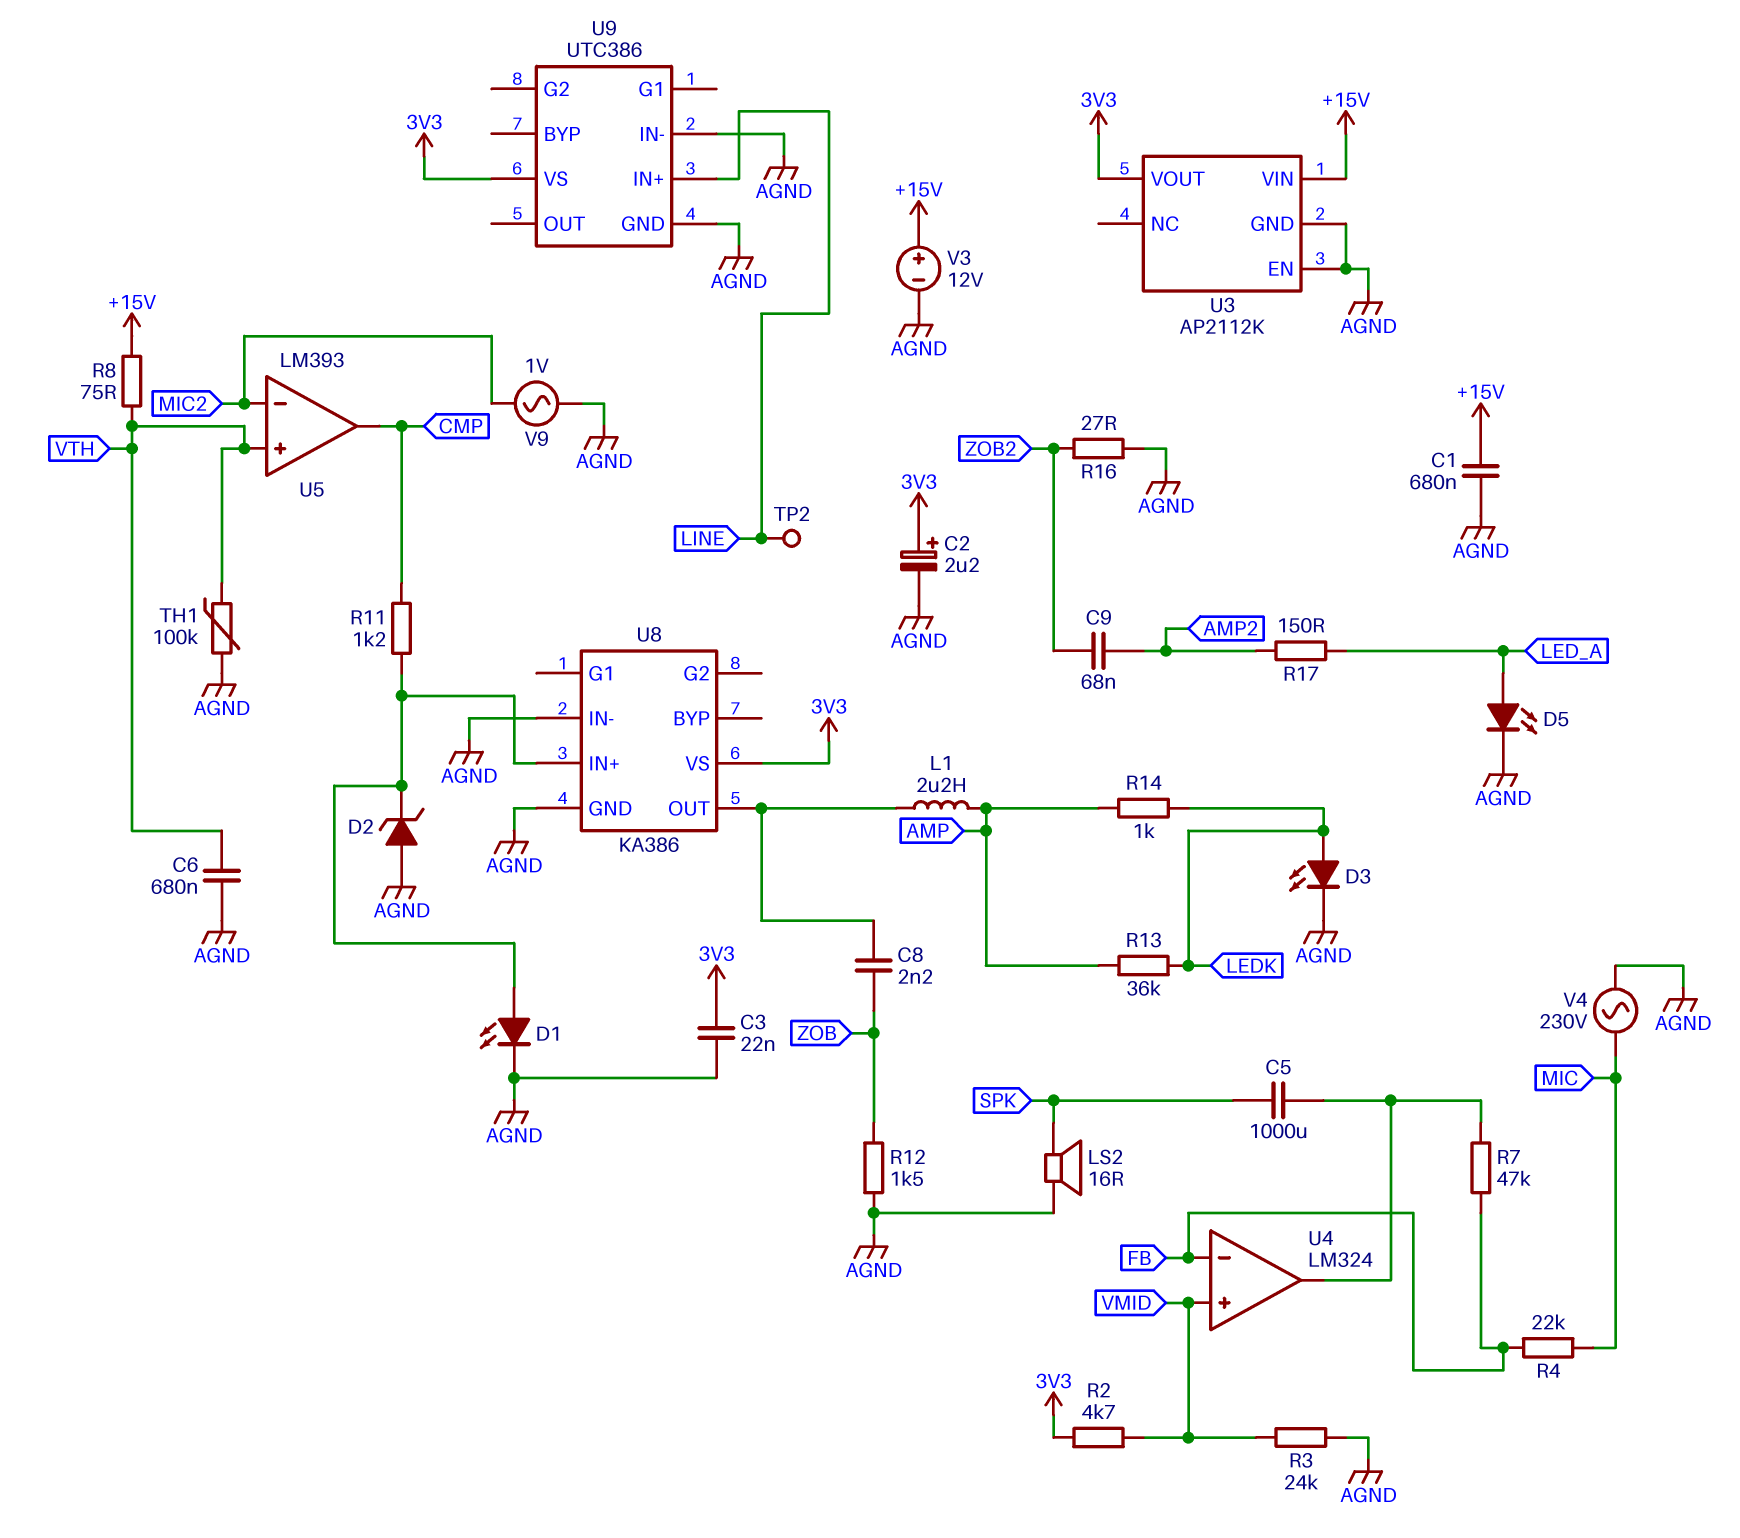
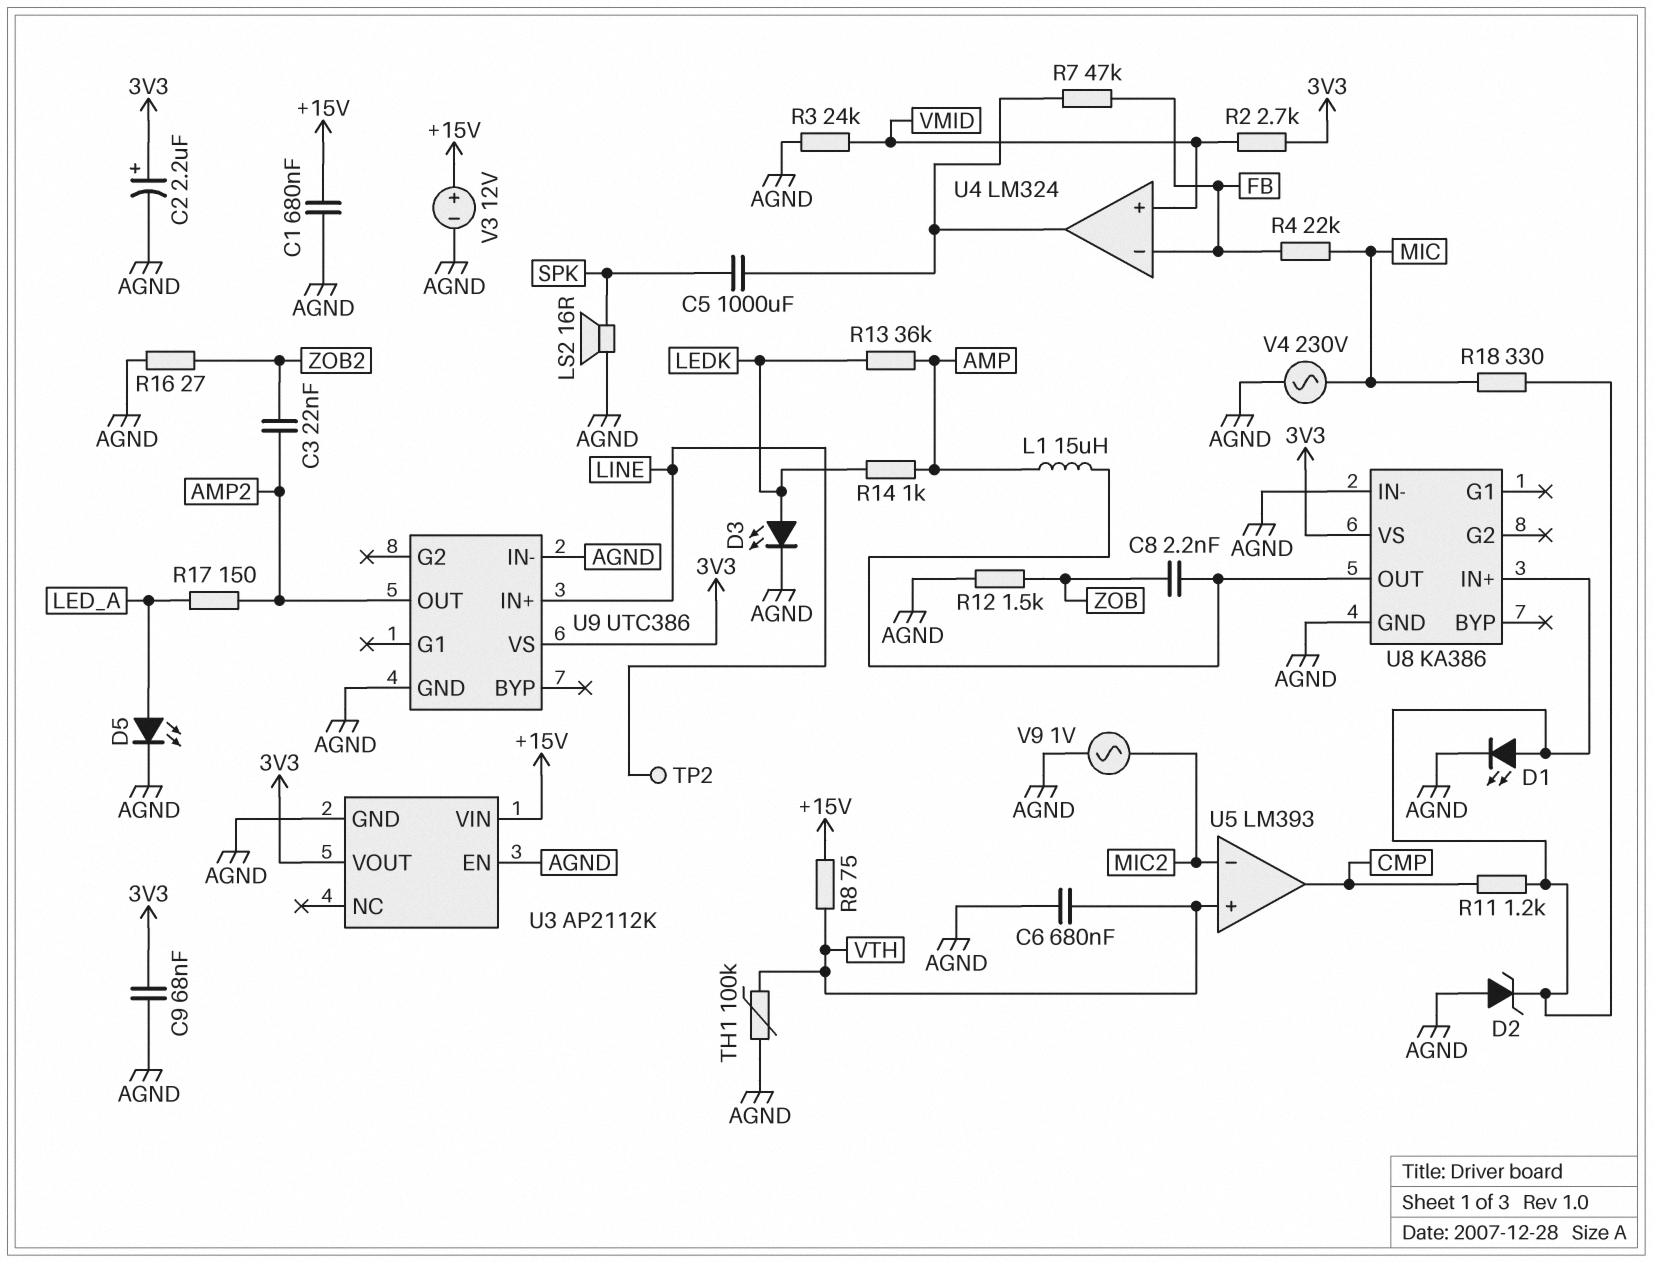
C3: 22nF (3V3, AGND) -> 22nF (AMP2, ZOB2)
C9: 68nF (AMP2, ZOB2) -> 68nF (3V3, AGND)
L1: 2.2uH (AMP, U8/OUT) -> 15uH (AMP, U8/OUT)
R2: 4.7k (3V3, VMID) -> 2.7k (3V3, VMID)
R18: none -> 330 (MIC, U8/IN+)
U9 pin OUT: none -> AMP2

